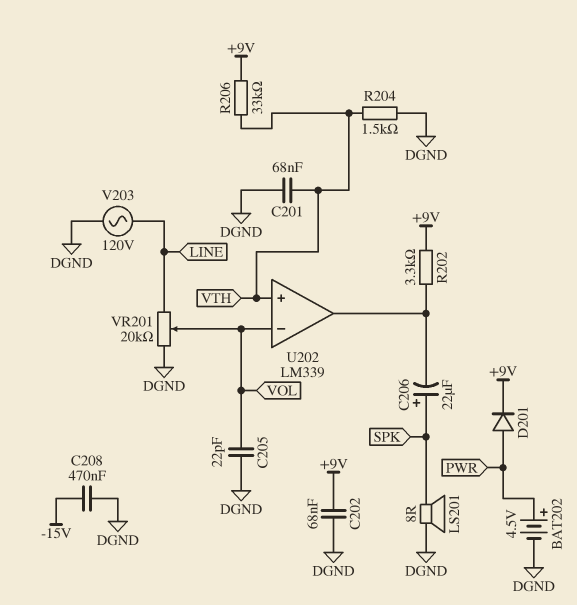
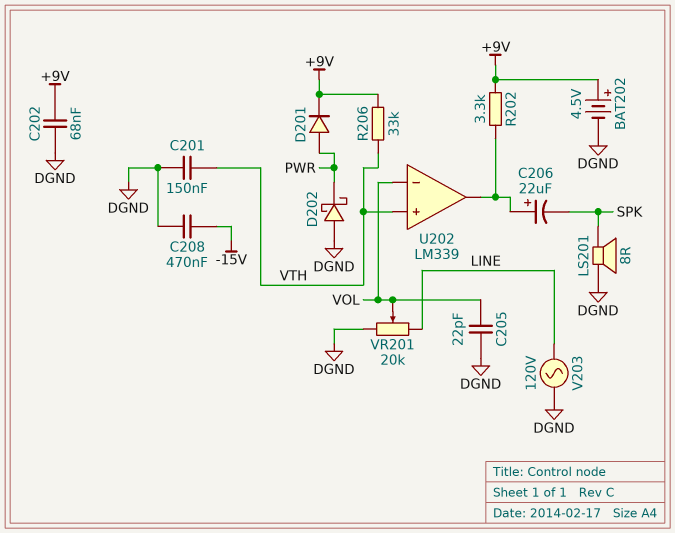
BAT202: 4.5V (plus PWR, minus DGND) -> 4.5V (plus +9V, minus DGND)
C201: 68nF (DGND, VTH) -> 150nF (DGND, VTH)
C206: 22uF (plus SPK, minus U202/out) -> 22uF (plus U202/out, minus SPK)
D202: none -> schottky (A DGND, K PWR)
R204: 1.5k (DGND, VTH) -> none

